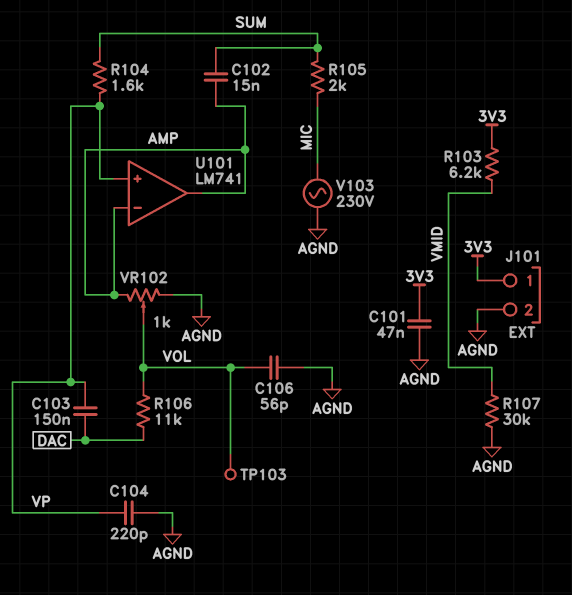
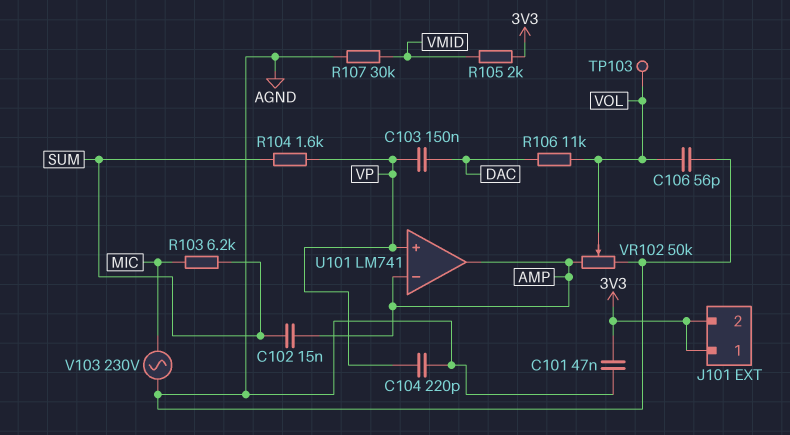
J101 pin 2: AGND -> 3V3
R103: 6.2k (3V3, VMID) -> 6.2k (MIC, SUM)
R105: 2k (MIC, SUM) -> 2k (3V3, VMID)
VR102: 1k (AGND, AMP, wiper VOL) -> 50k (AGND, AMP, wiper VOL)

